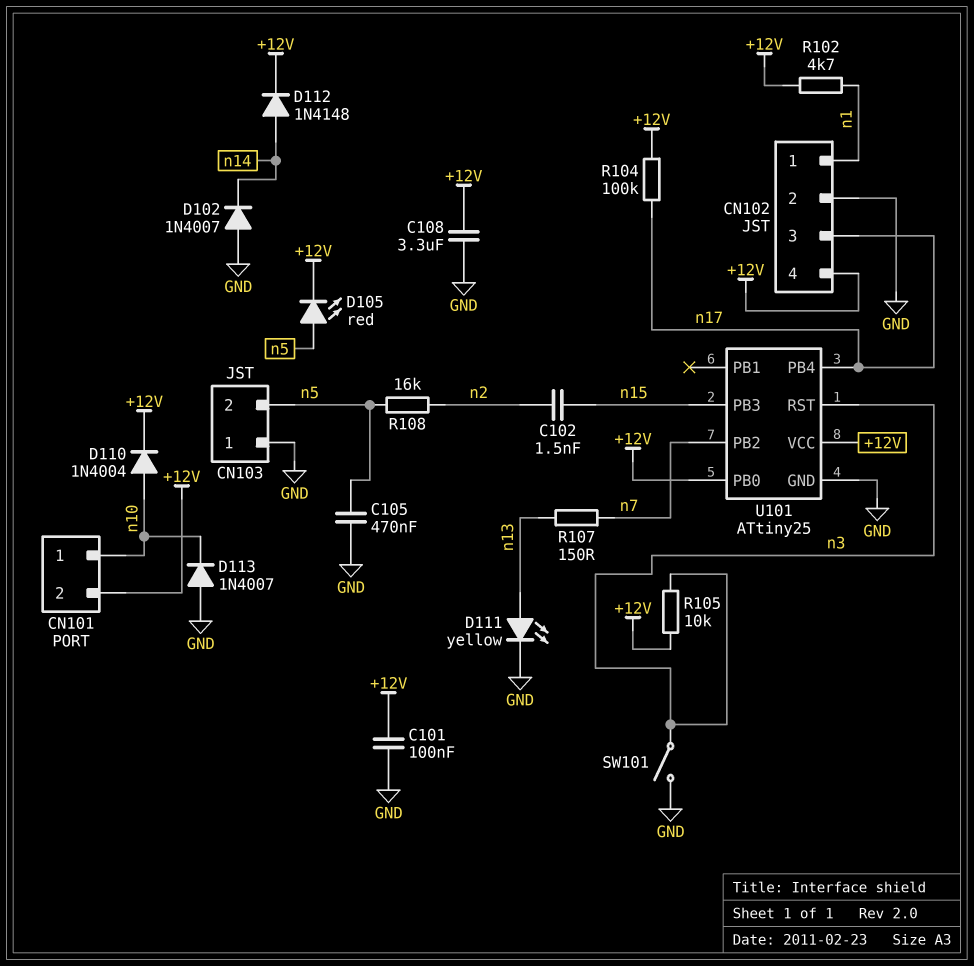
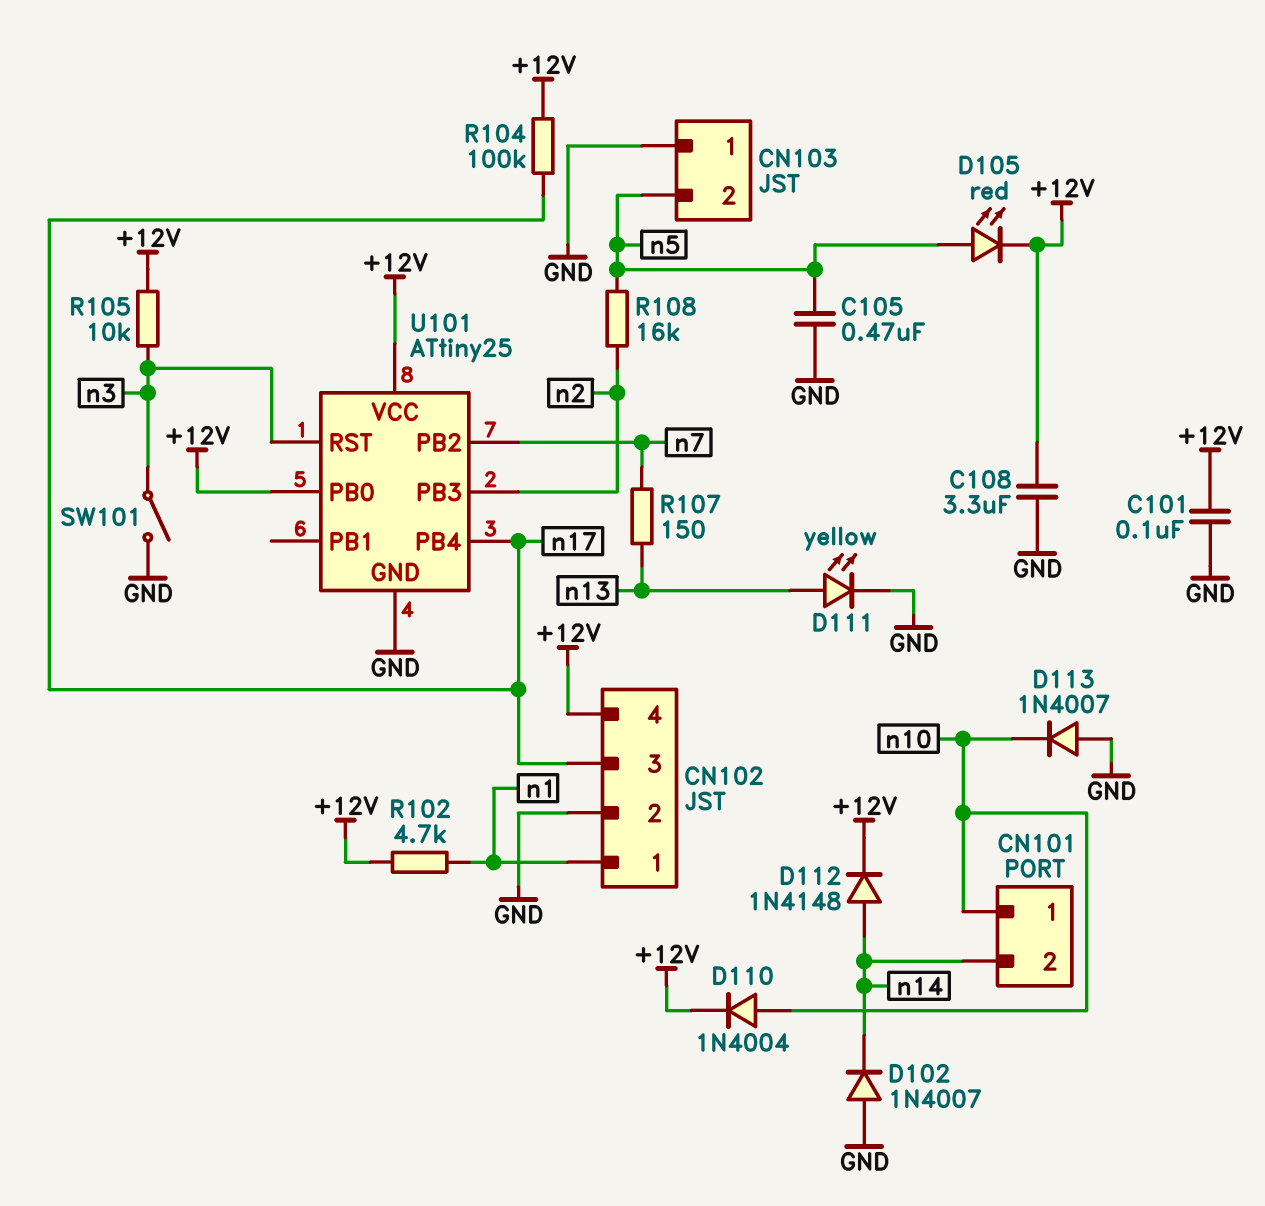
C102: 1.5nF (n2, n15) -> none
CN101 pin 2: +12V -> n14
U101 pin PB3: n15 -> n2

